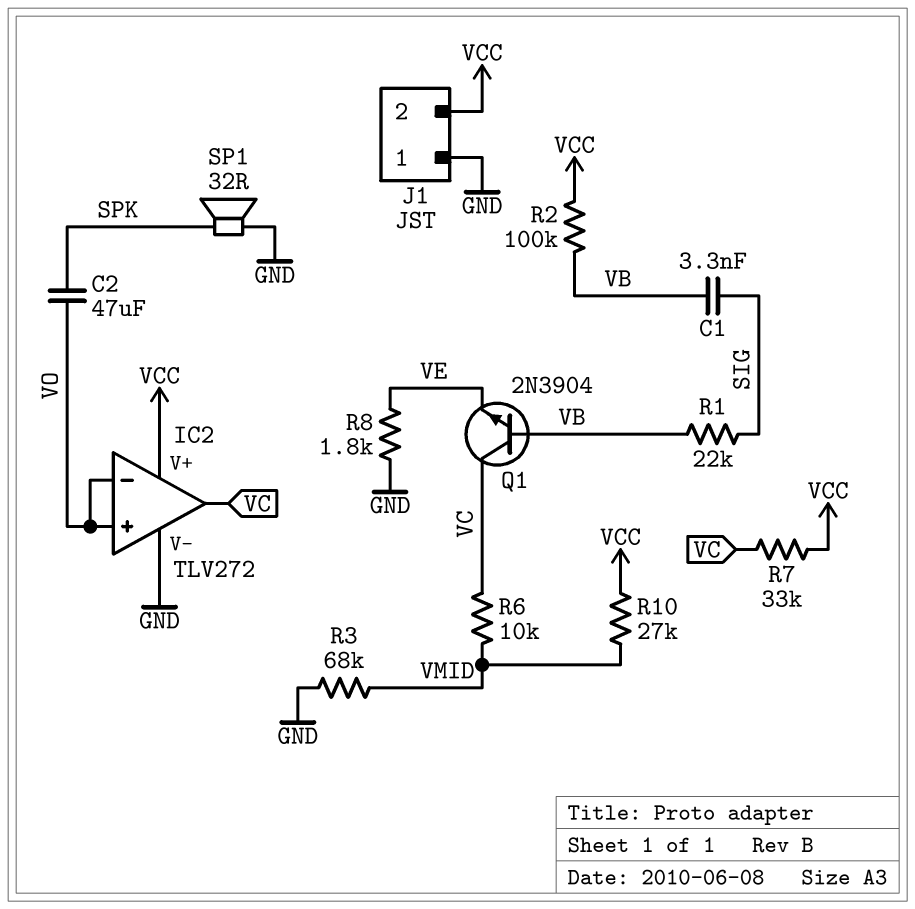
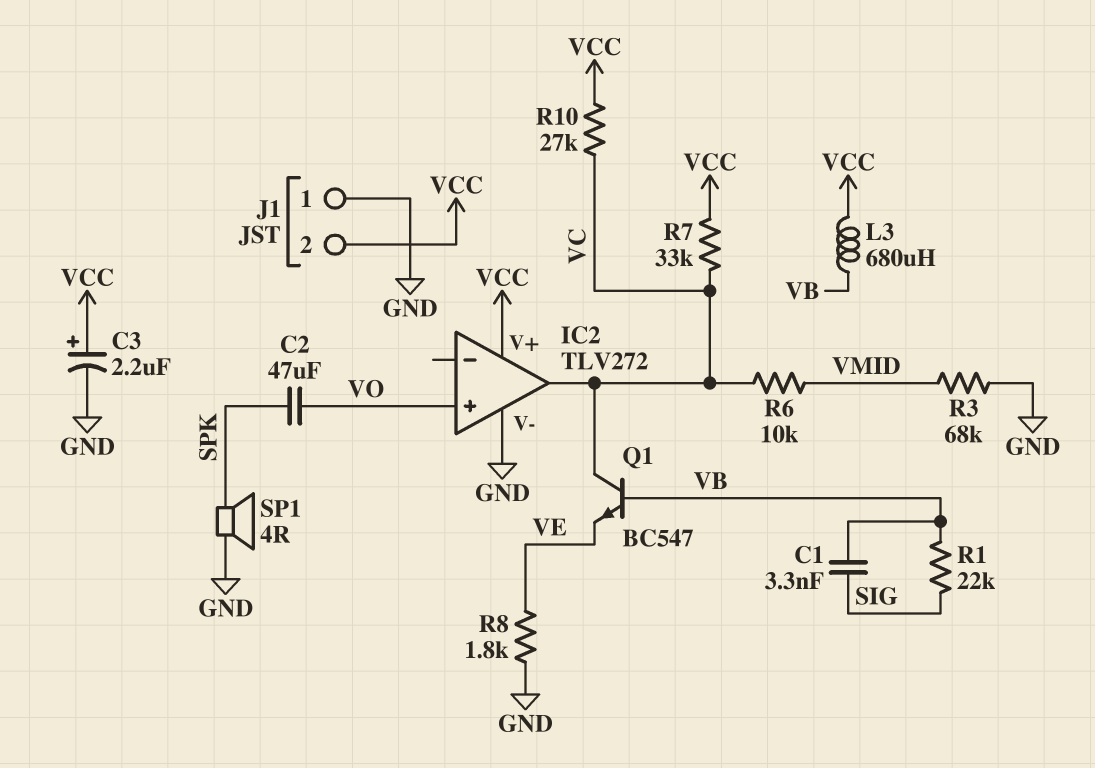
C3: none -> 2.2uF (plus VCC, minus GND)
IC2 pin in-: VO -> none
L3: none -> 680uH (VB, VCC)
Q1: NPN 2N3904 (B VB, C VC, E VE) -> NPN BC547 (B VB, C VC, E VE)
R2: 100k (VB, VCC) -> none
R10: 27k (VCC, VMID) -> 27k (VC, VCC)
SP1: speaker 32R (GND, SPK) -> speaker 4R (GND, SPK)

